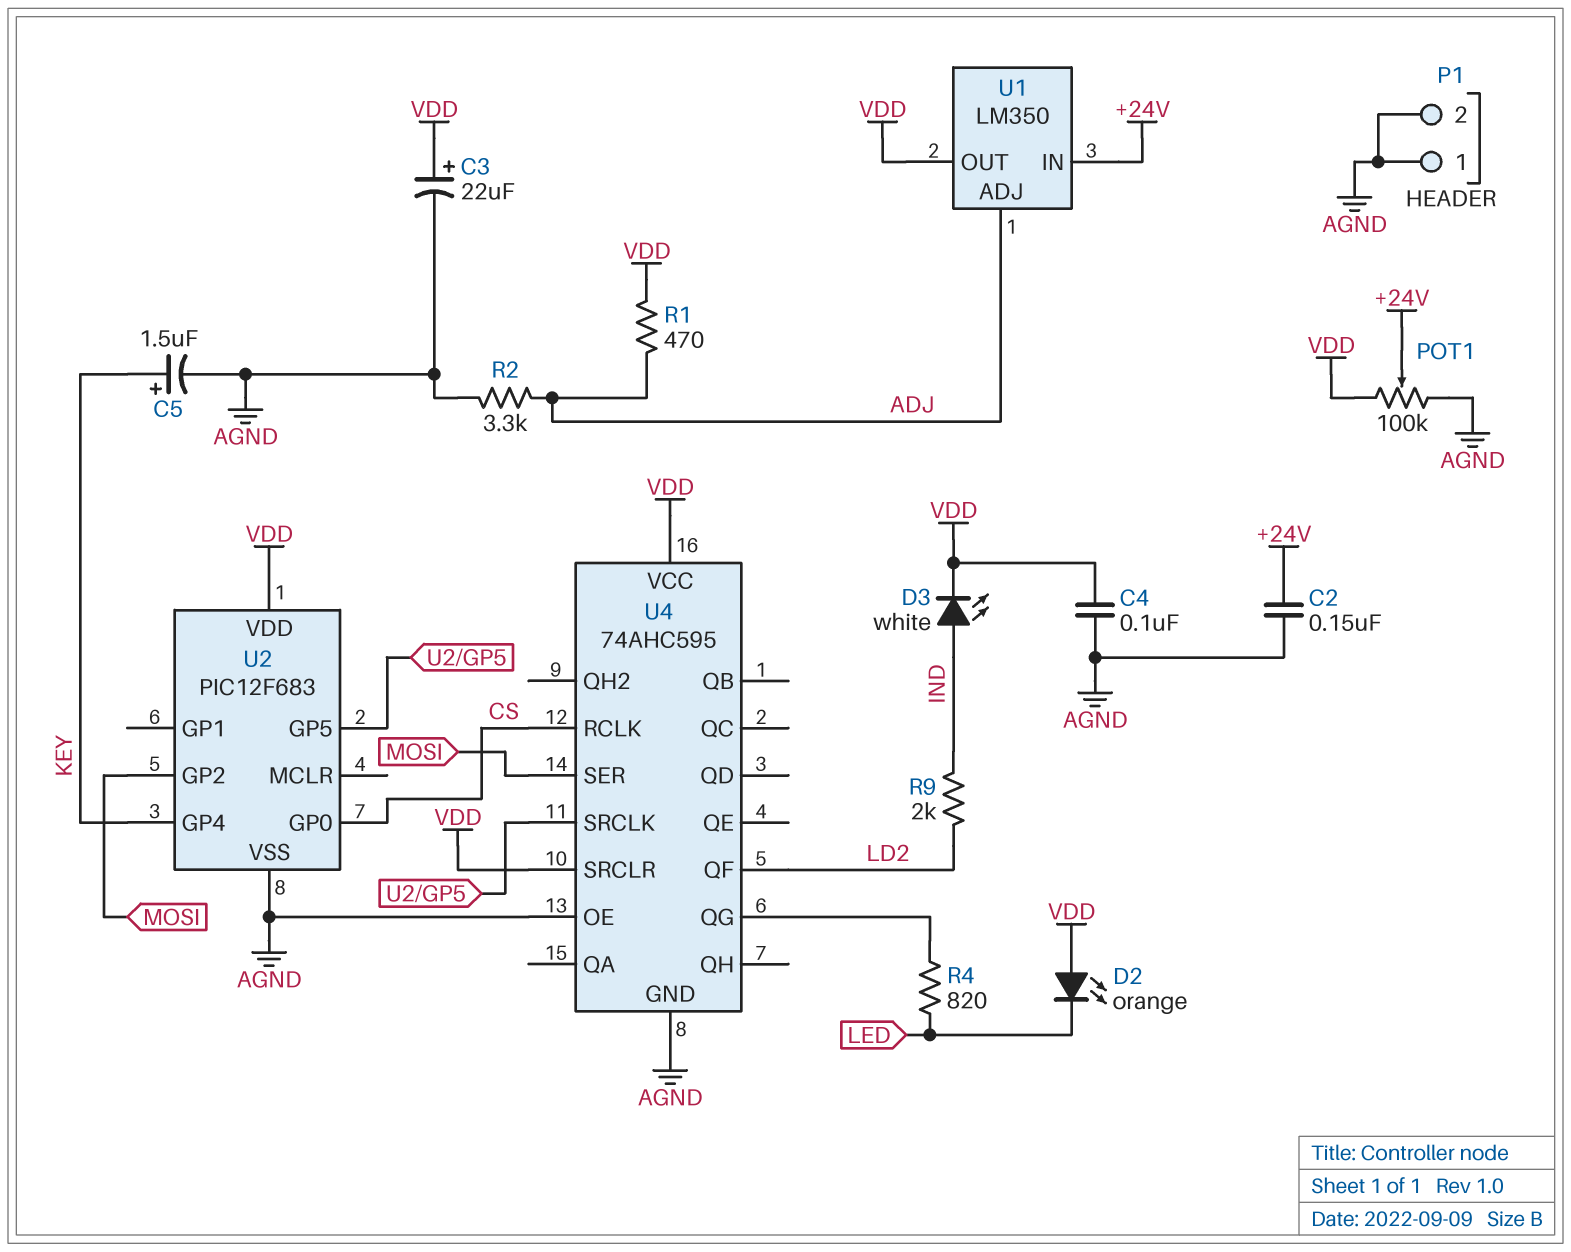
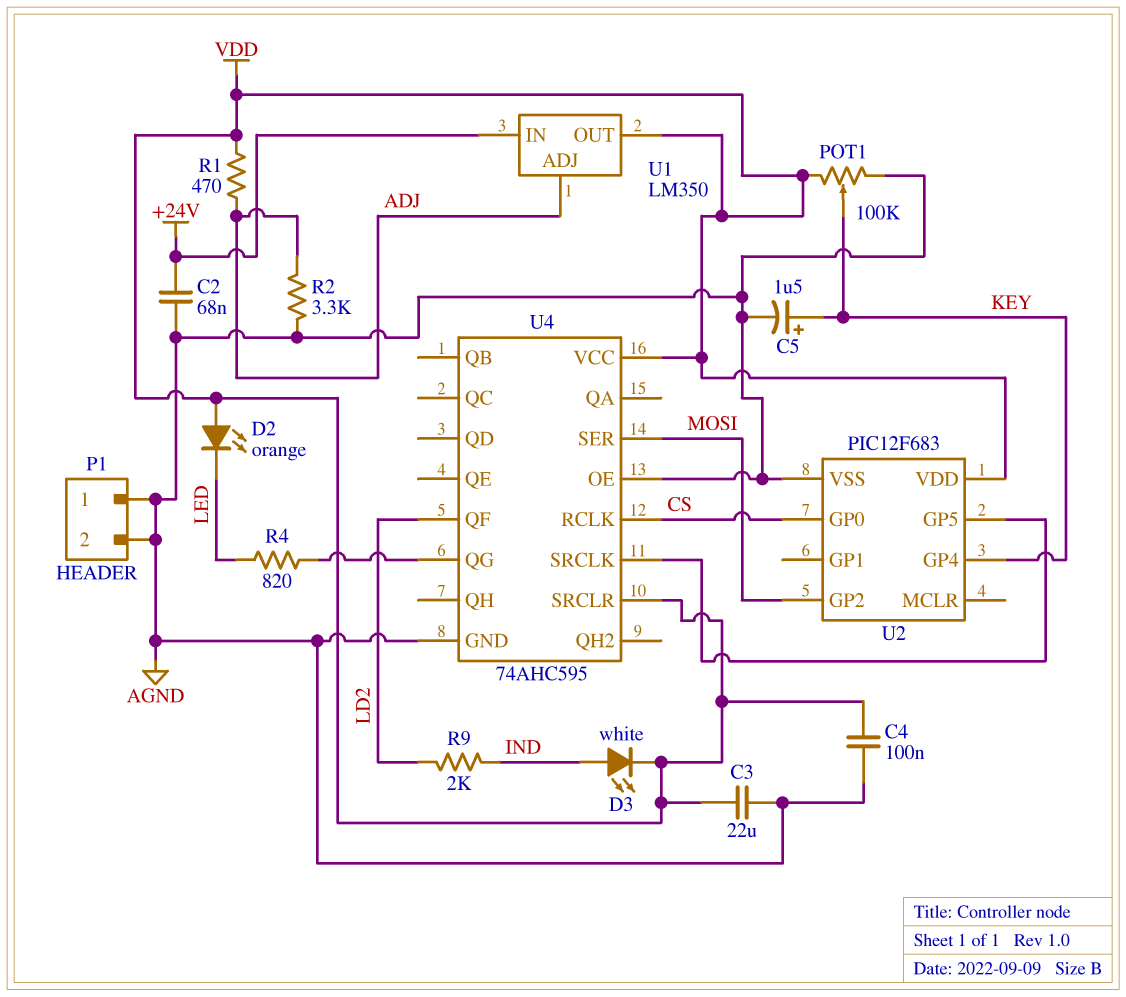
C2: 150nF (+24V, AGND) -> 68nF (+24V, AGND)
C3: 22uF (plus VDD, minus AGND) -> 22uF (AGND, VDD)
POT1: 100k (AGND, VDD, wiper +24V) -> 100k (AGND, VDD, wiper KEY)

